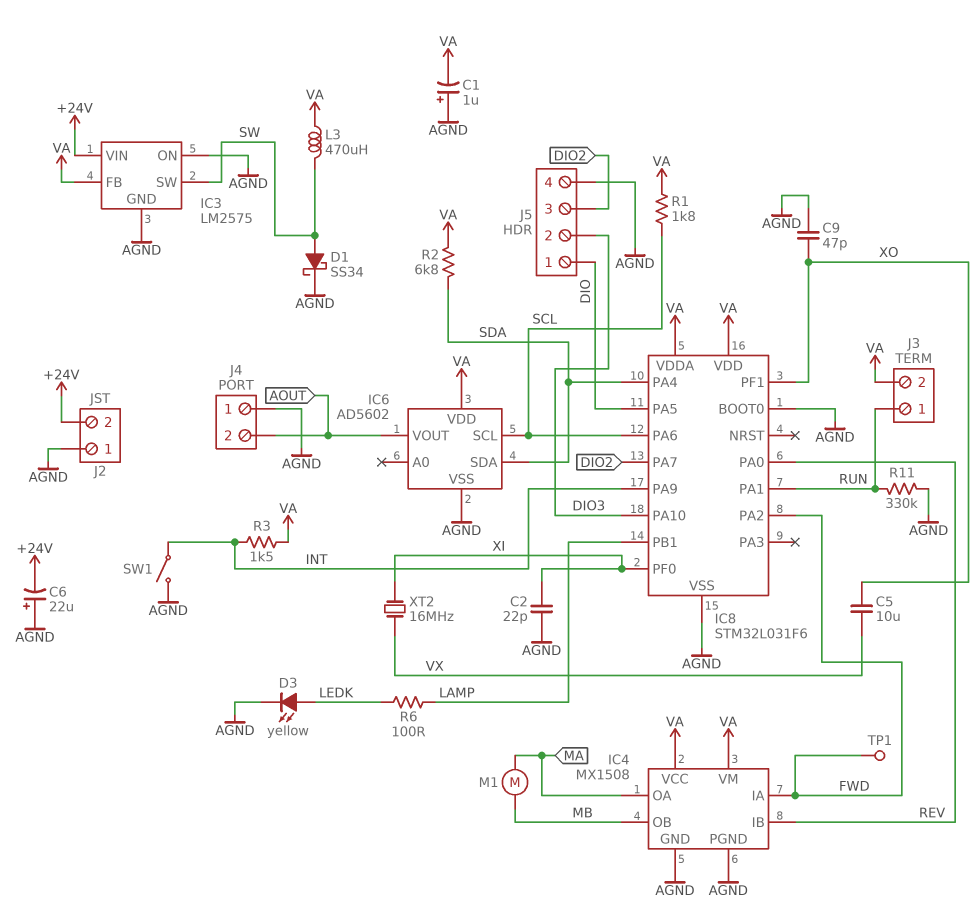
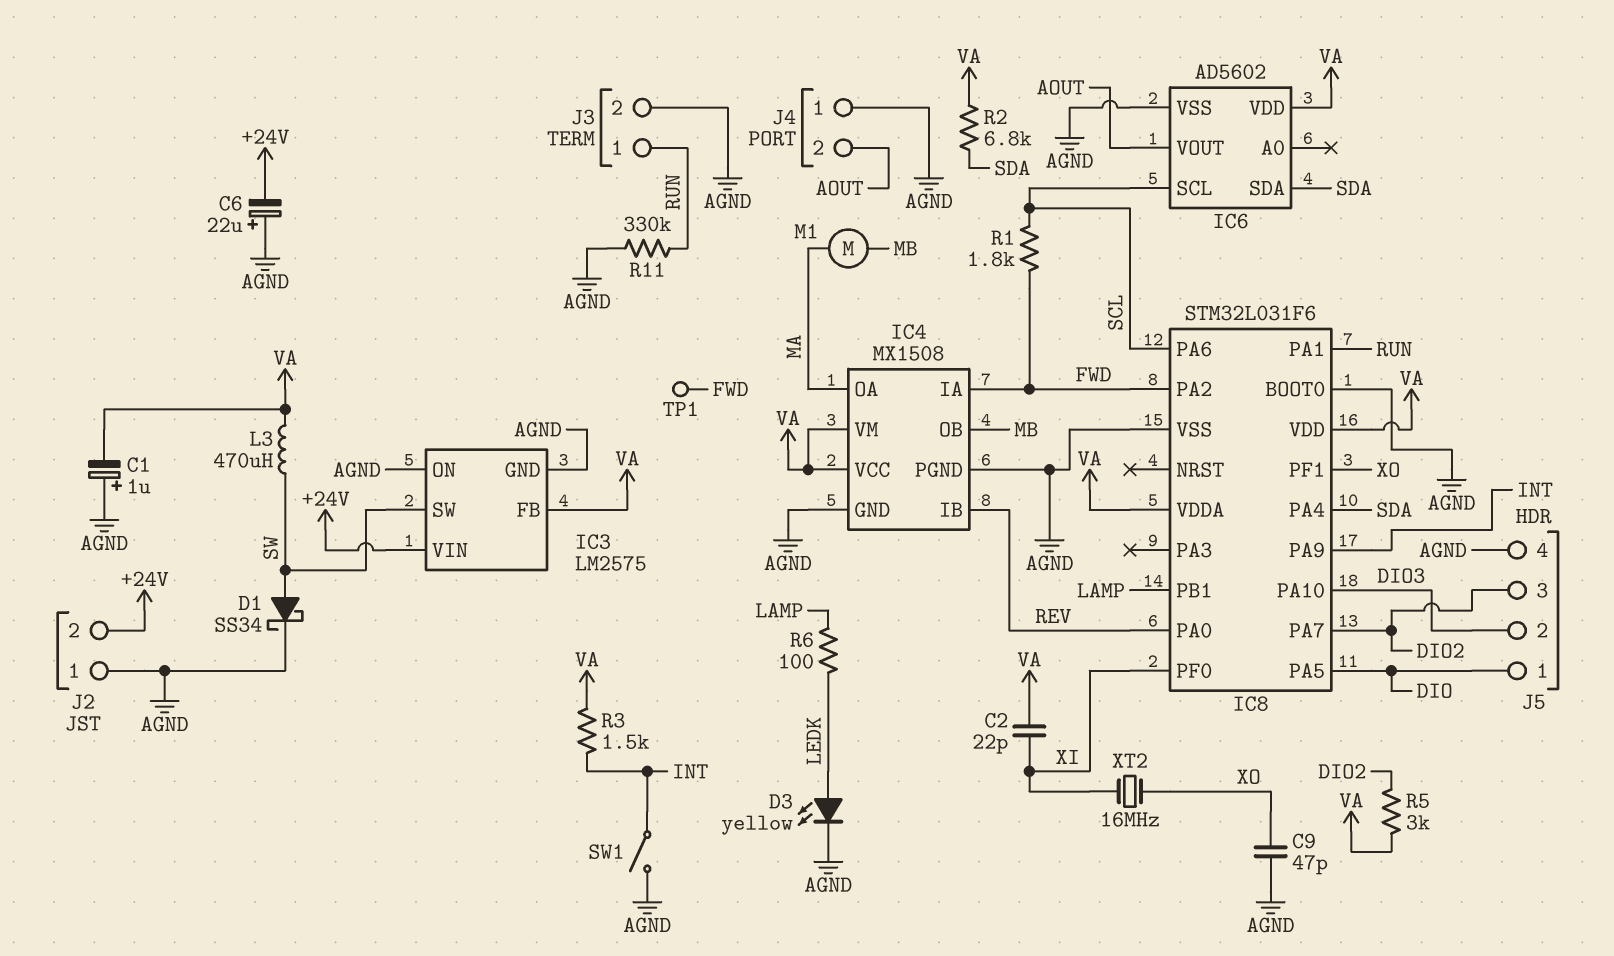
C2: 22pF (AGND, XI) -> 22pF (VA, XI)
C5: 10uF (VX, XO) -> none
J3 pin 2: VA -> AGND
R1: 1.8k (SCL, VA) -> 1.8k (FWD, SCL)
R5: none -> 3k (DIO2, VA)
XT2: 16MHz (VX, XI) -> 16MHz (XI, XO)

